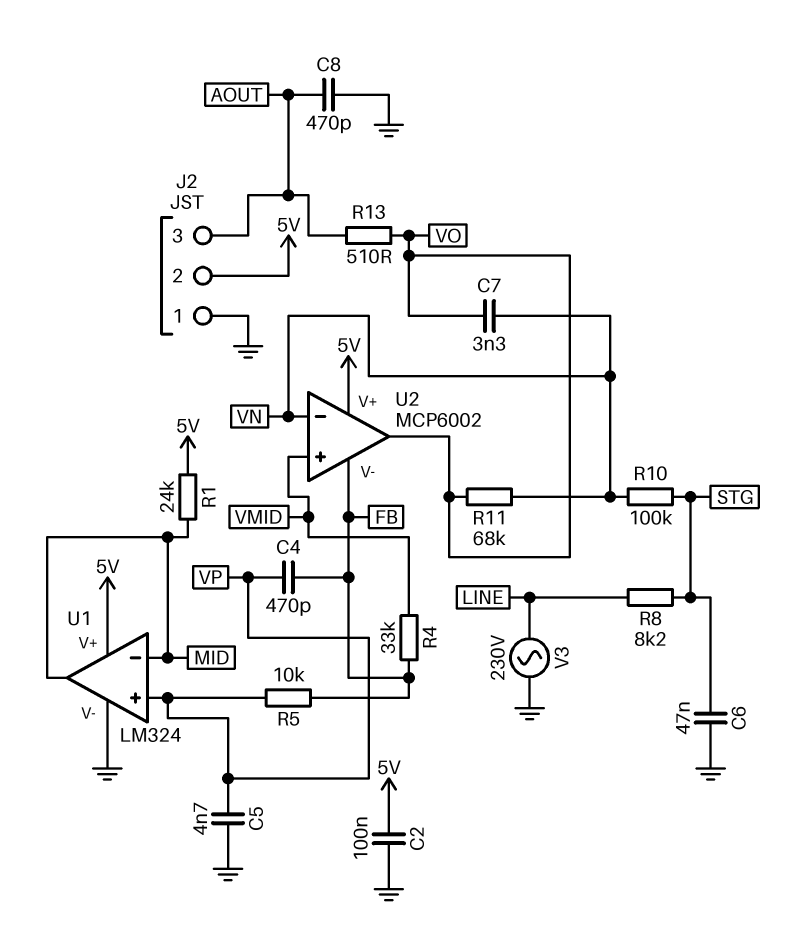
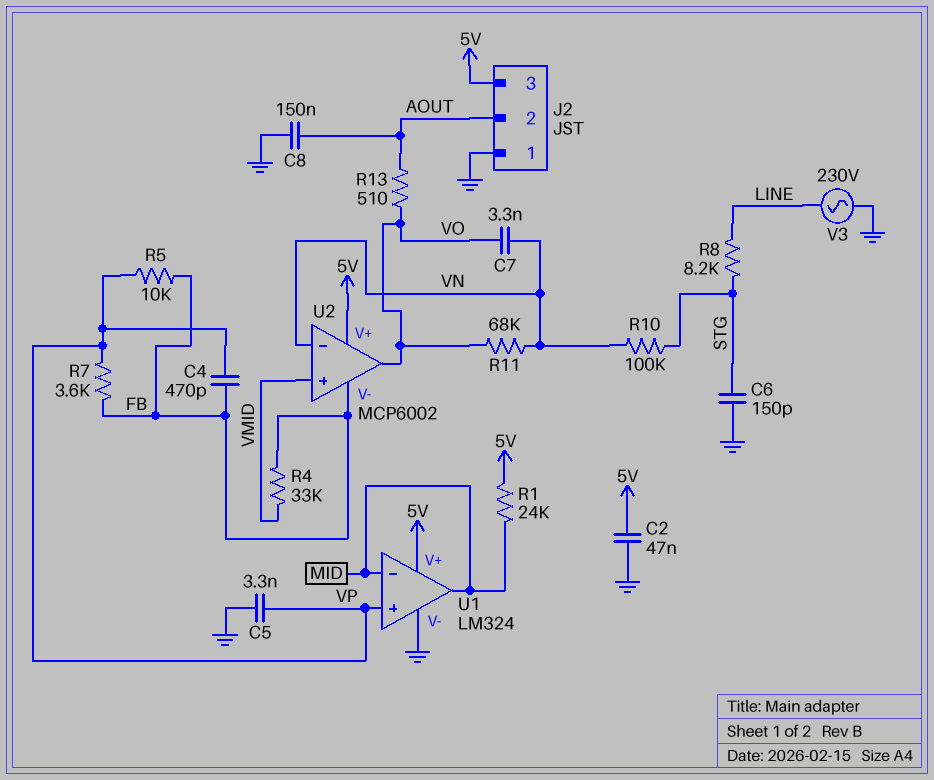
C2: 100nF (5V, GND) -> 47nF (5V, GND)
C5: 4.7nF (GND, VP) -> 3.3nF (GND, VP)
C6: 47nF (GND, STG) -> 150pF (GND, STG)
C8: 470pF (AOUT, GND) -> 150nF (AOUT, GND)
J2 pin 2: 5V -> AOUT
J2 pin 3: AOUT -> 5V
R7: none -> 3.6k (FB, VP)

